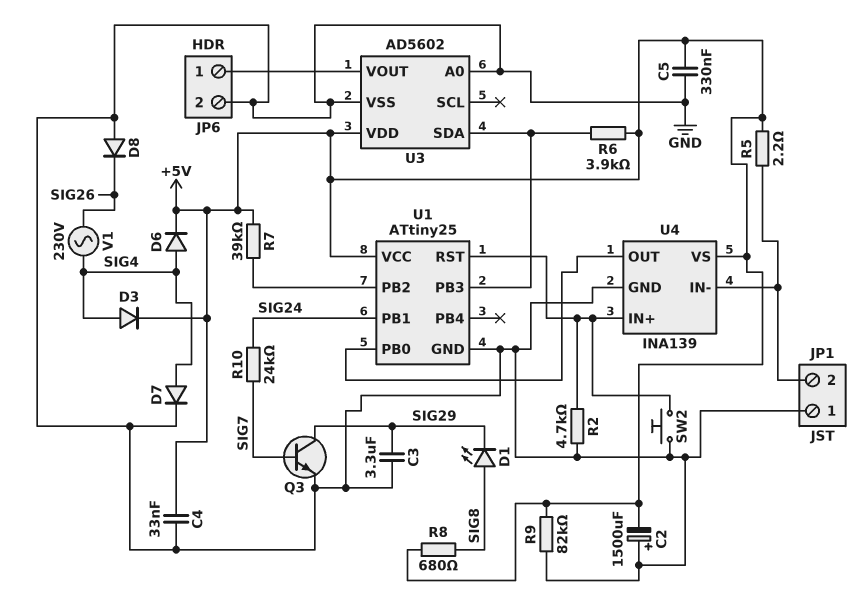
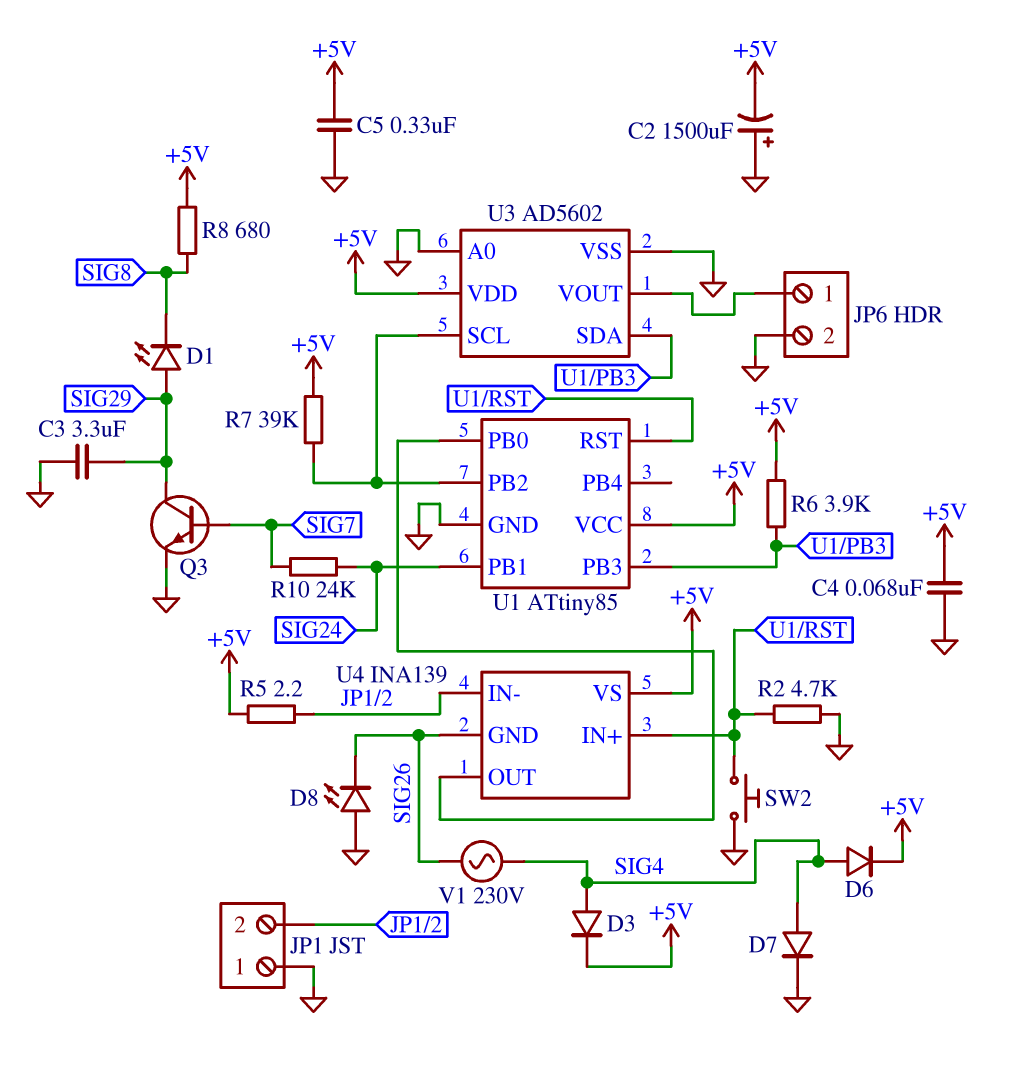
C4: 33nF (+5V, GND) -> 68nF (+5V, GND)
D1: LED (A SIG8, K SIG29) -> LED (A SIG29, K SIG8)
D8: diode (A GND, K SIG26) -> LED (A GND, K SIG26)
R9: 82k (+5V, GND) -> none
U1: ATtiny25 -> ATtiny85
U3 pin SCL: none -> U1/PB2
U4 pin GND: GND -> SIG26

